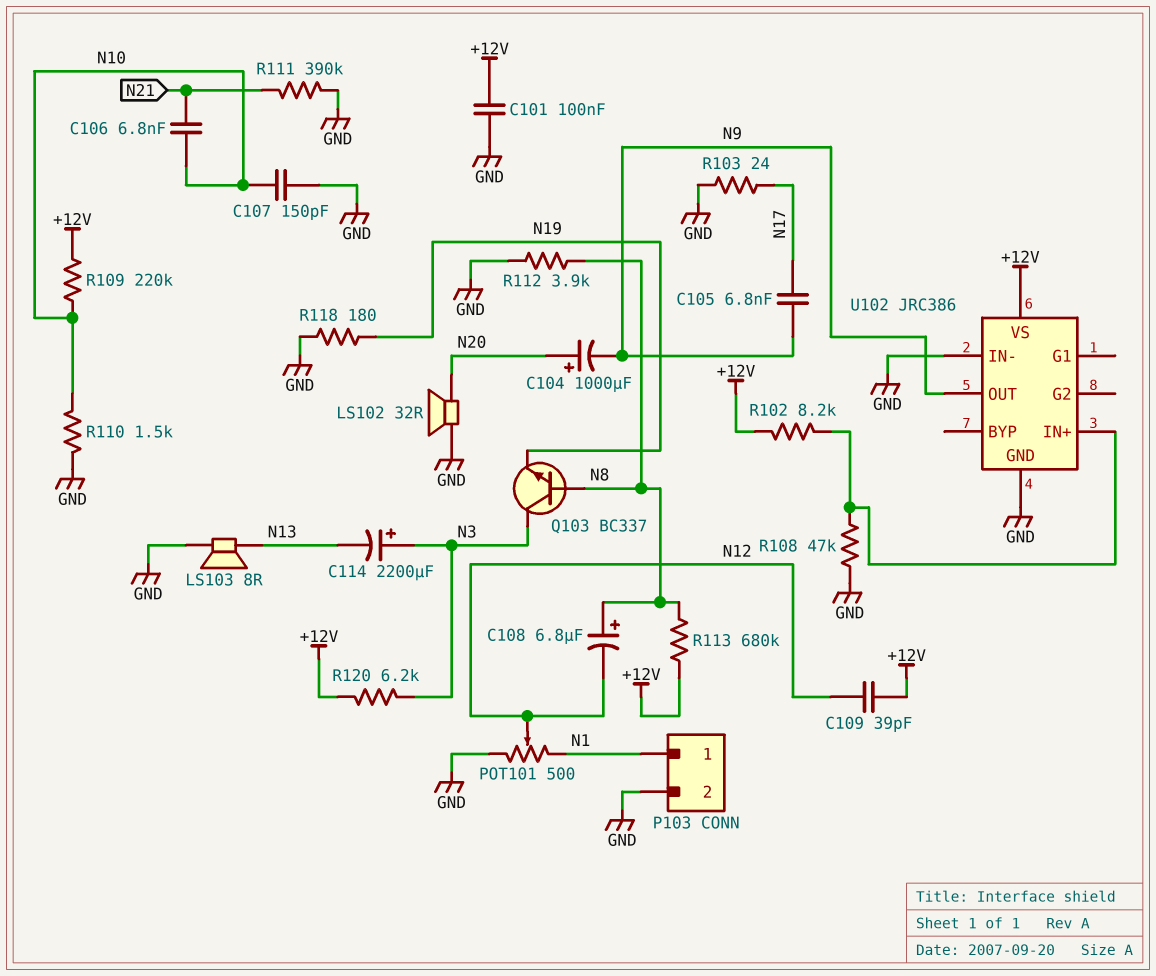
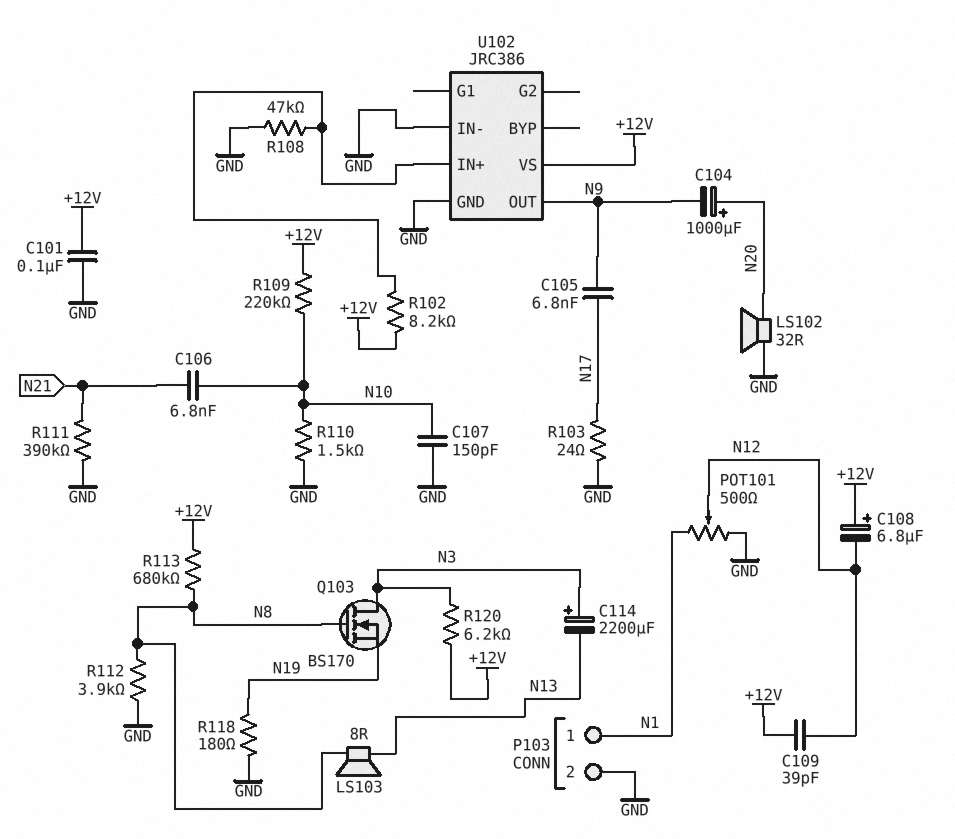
C108: 6.8uF (plus N8, minus N12) -> 6.8uF (plus +12V, minus N12)
LS103: speaker 8R (GND, N13) -> speaker 8R (N8, N13)
Q103: NPN BC337 (B N8, C N3, E N19) -> NMOS BS170 (G N8, D N3, S N19)

